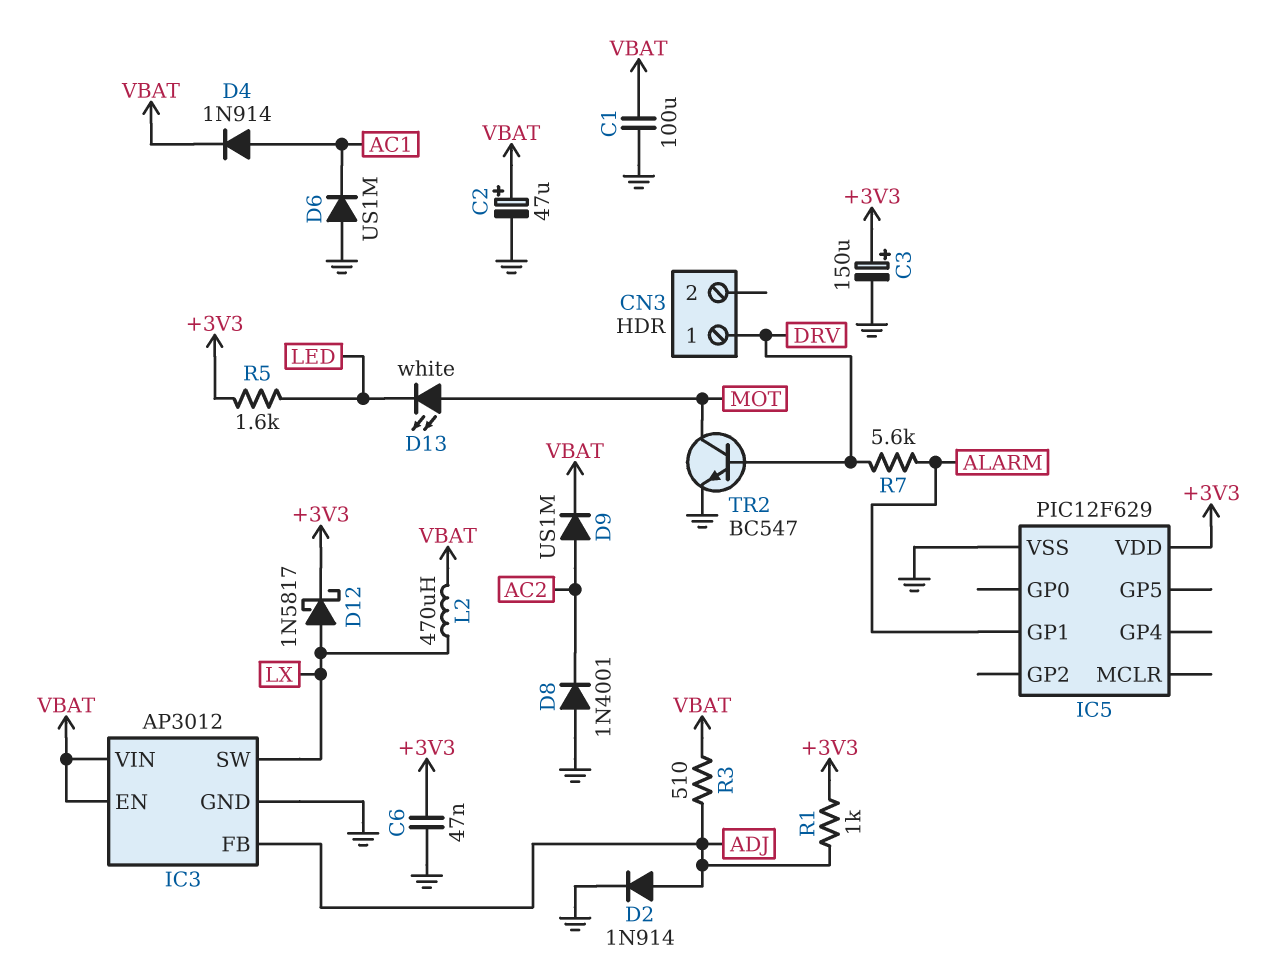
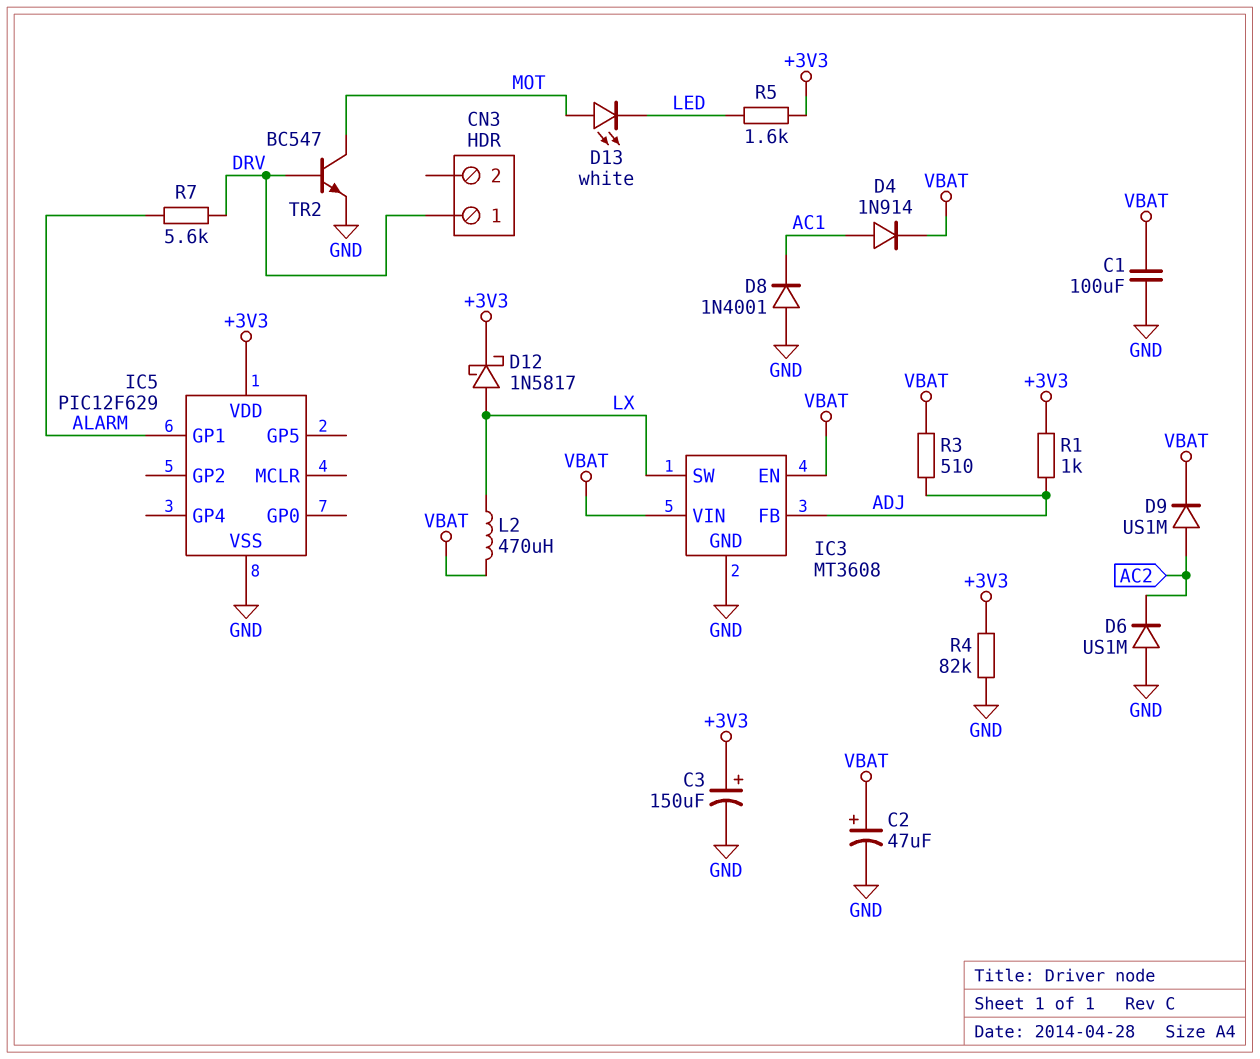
C6: 47nF (+3V3, GND) -> none
D2: diode 1N914 (A ADJ, K GND) -> none
D6: diode US1M (A GND, K AC1) -> diode US1M (A GND, K AC2)
D8: diode 1N4001 (A GND, K AC2) -> diode 1N4001 (A GND, K AC1)
IC3: AP3012 -> MT3608
R4: none -> 82k (+3V3, GND)

